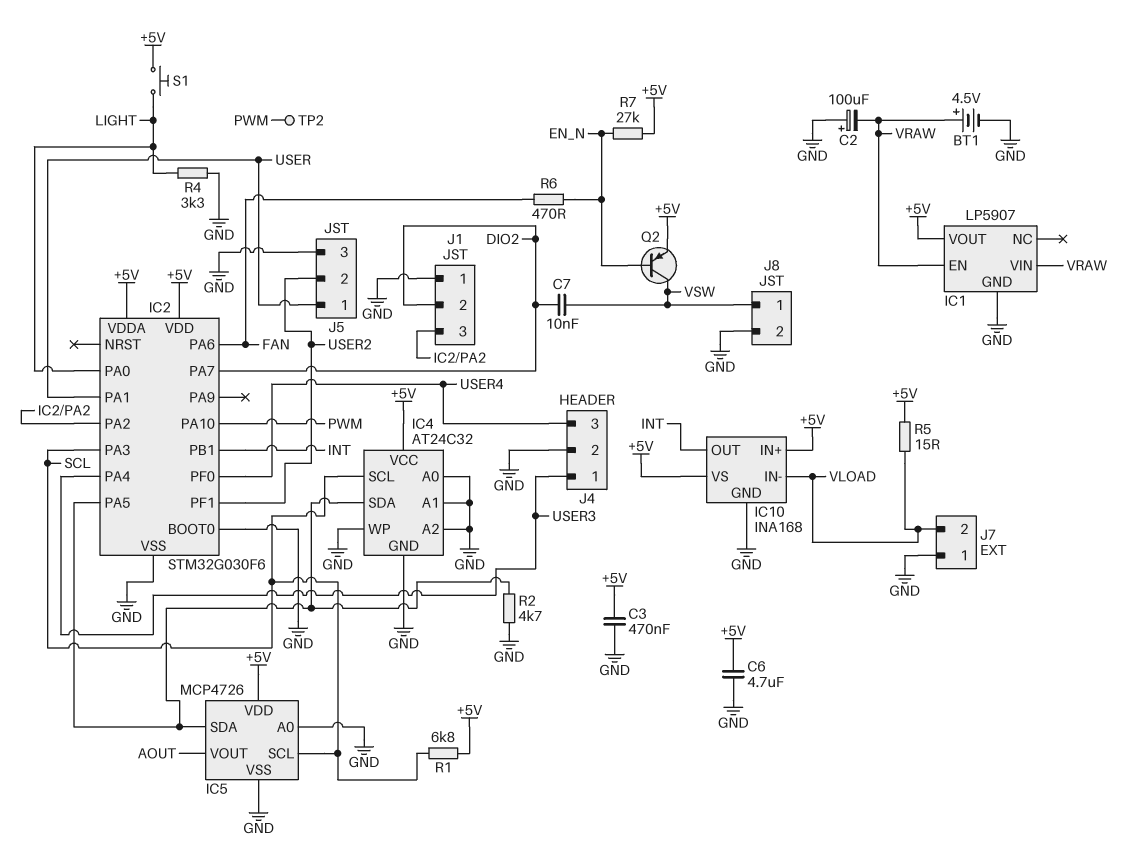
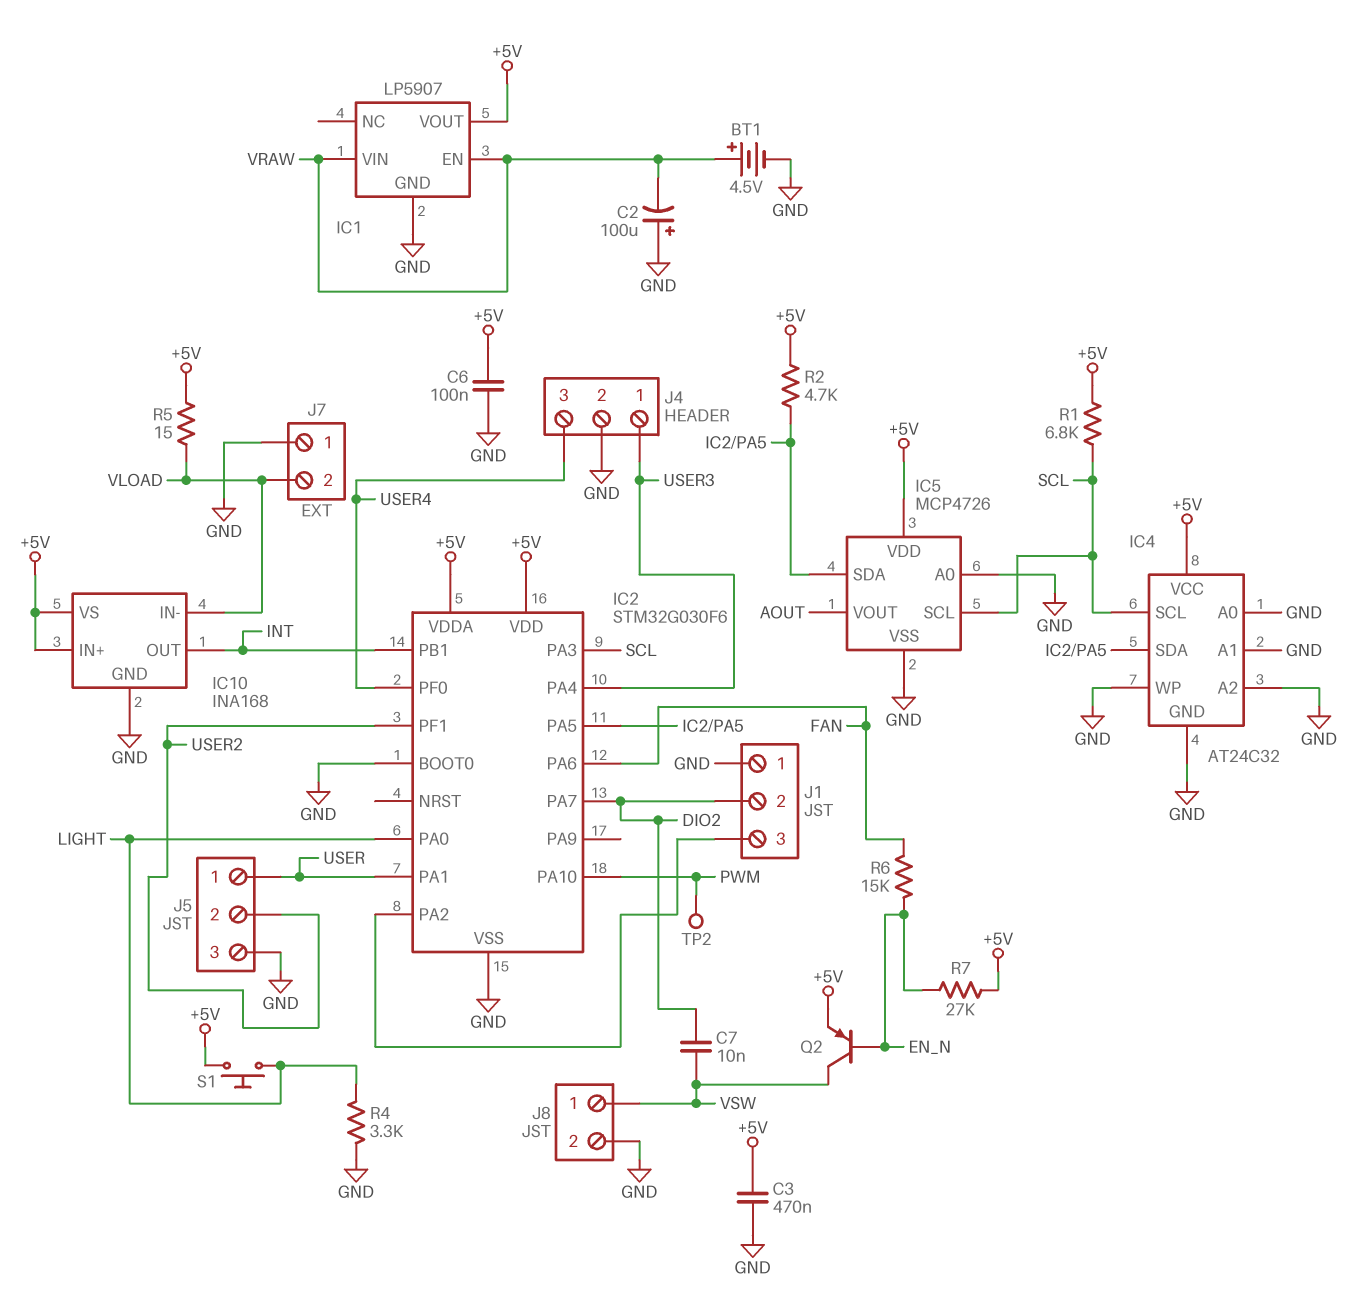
C6: 4.7uF (+5V, GND) -> 100nF (+5V, GND)
R2: 4.7k (GND, IC2/PA5) -> 4.7k (+5V, IC2/PA5)
R6: 470 (EN_N, FAN) -> 15k (EN_N, FAN)

